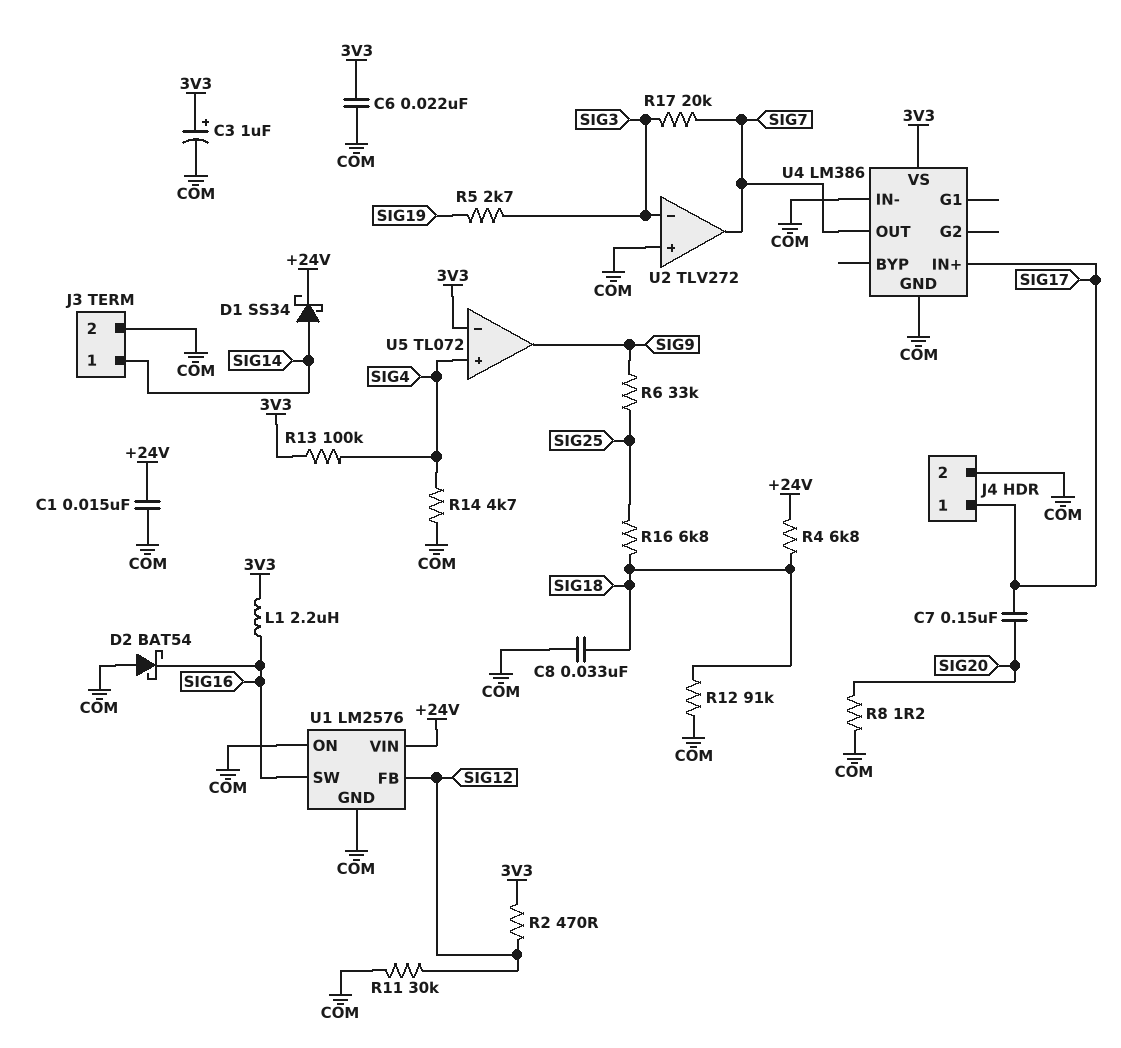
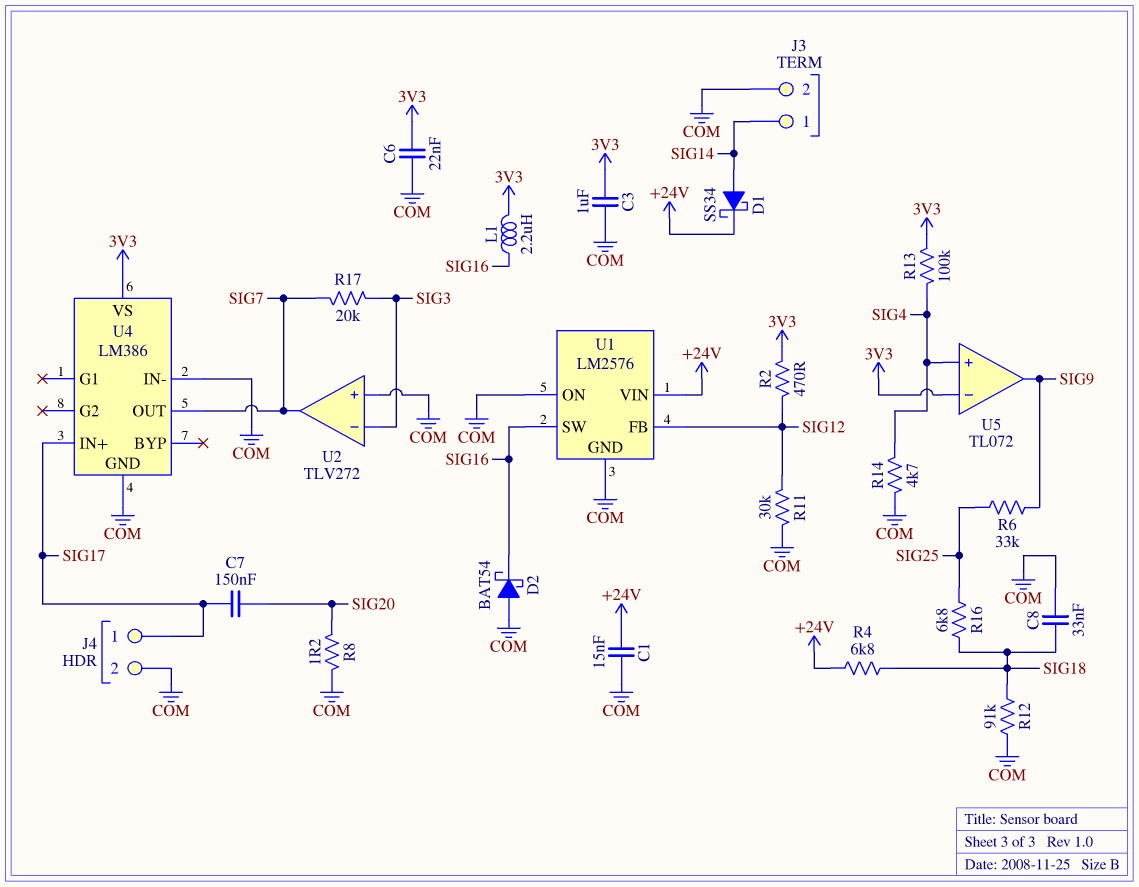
C3: 1uF (plus 3V3, minus COM) -> 1uF (3V3, COM)
R5: 2.7k (SIG3, SIG19) -> none

